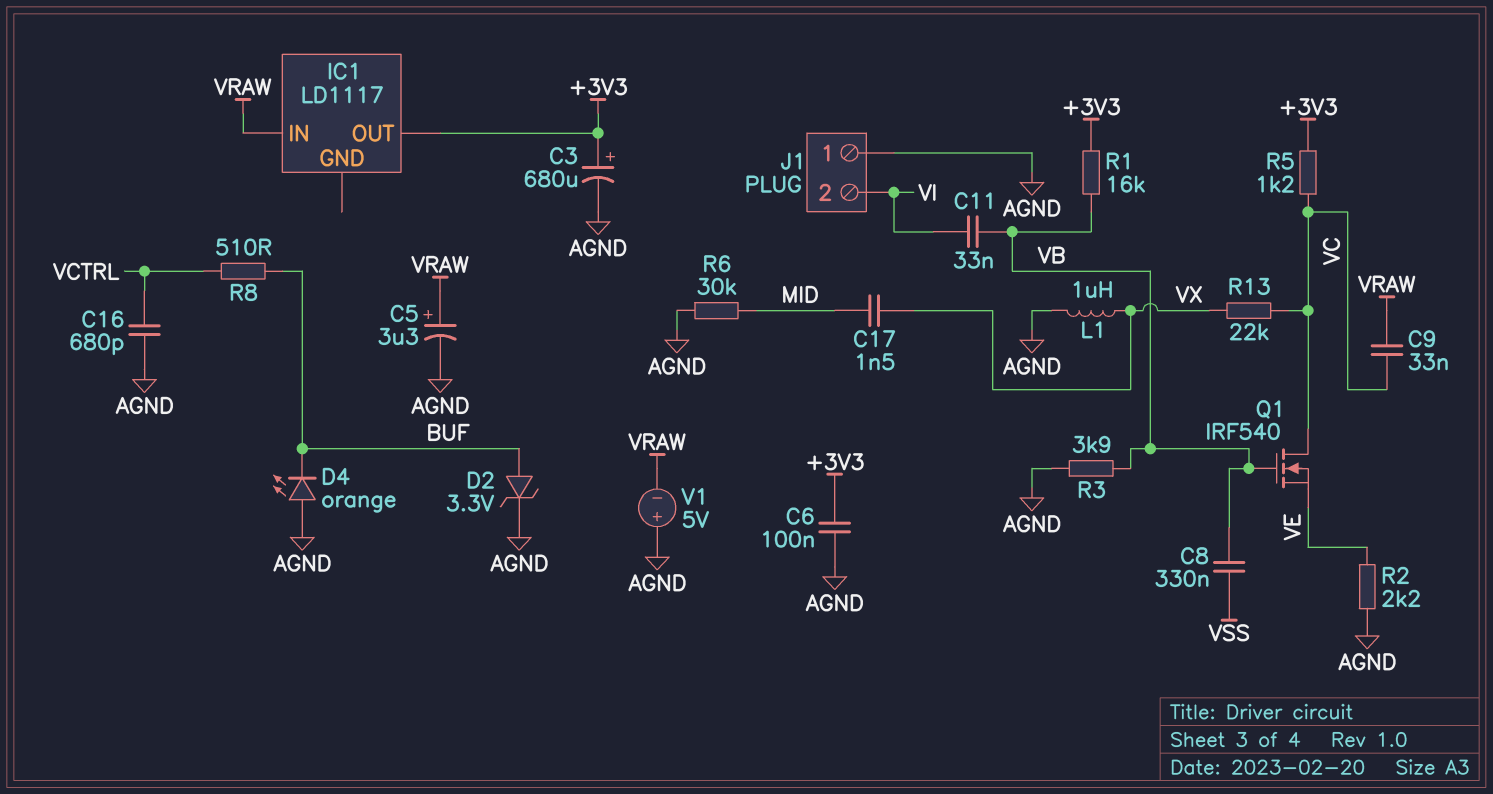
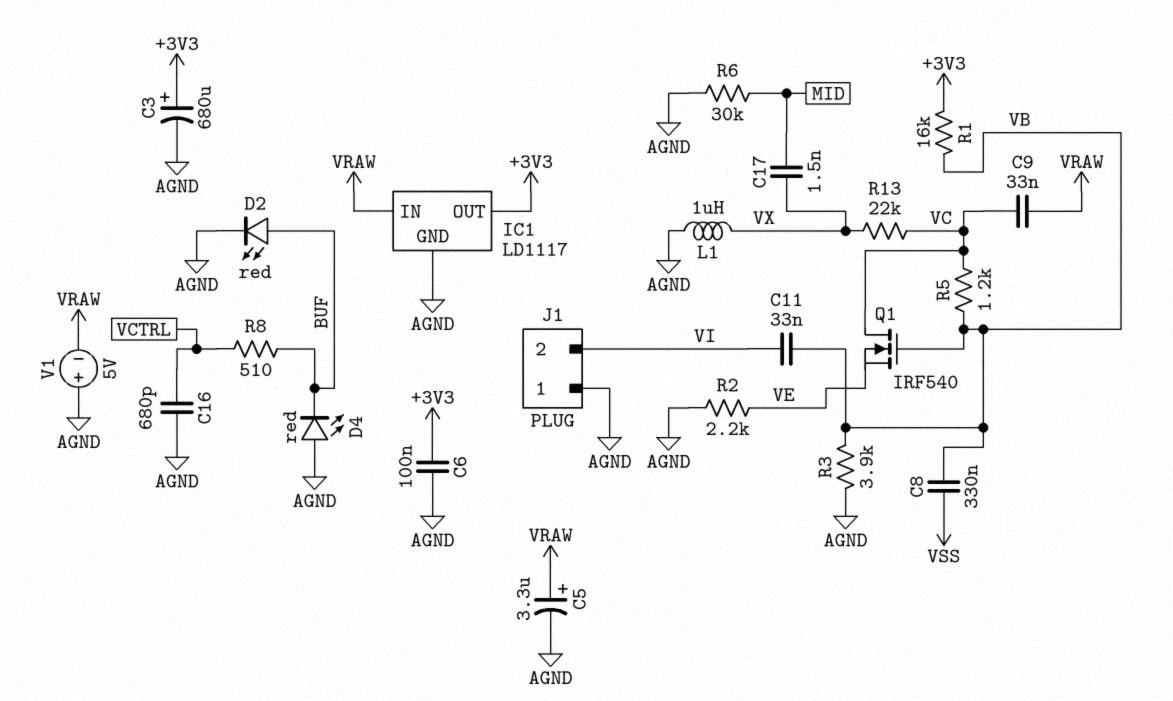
D2: zener 3.3V (A BUF, K AGND) -> LED red (A BUF, K AGND)
D4: LED orange (A AGND, K BUF) -> LED red (A AGND, K BUF)
IC1 pin GND: none -> AGND
R5: 1.2k (+3V3, VC) -> 1.2k (VB, VC)

